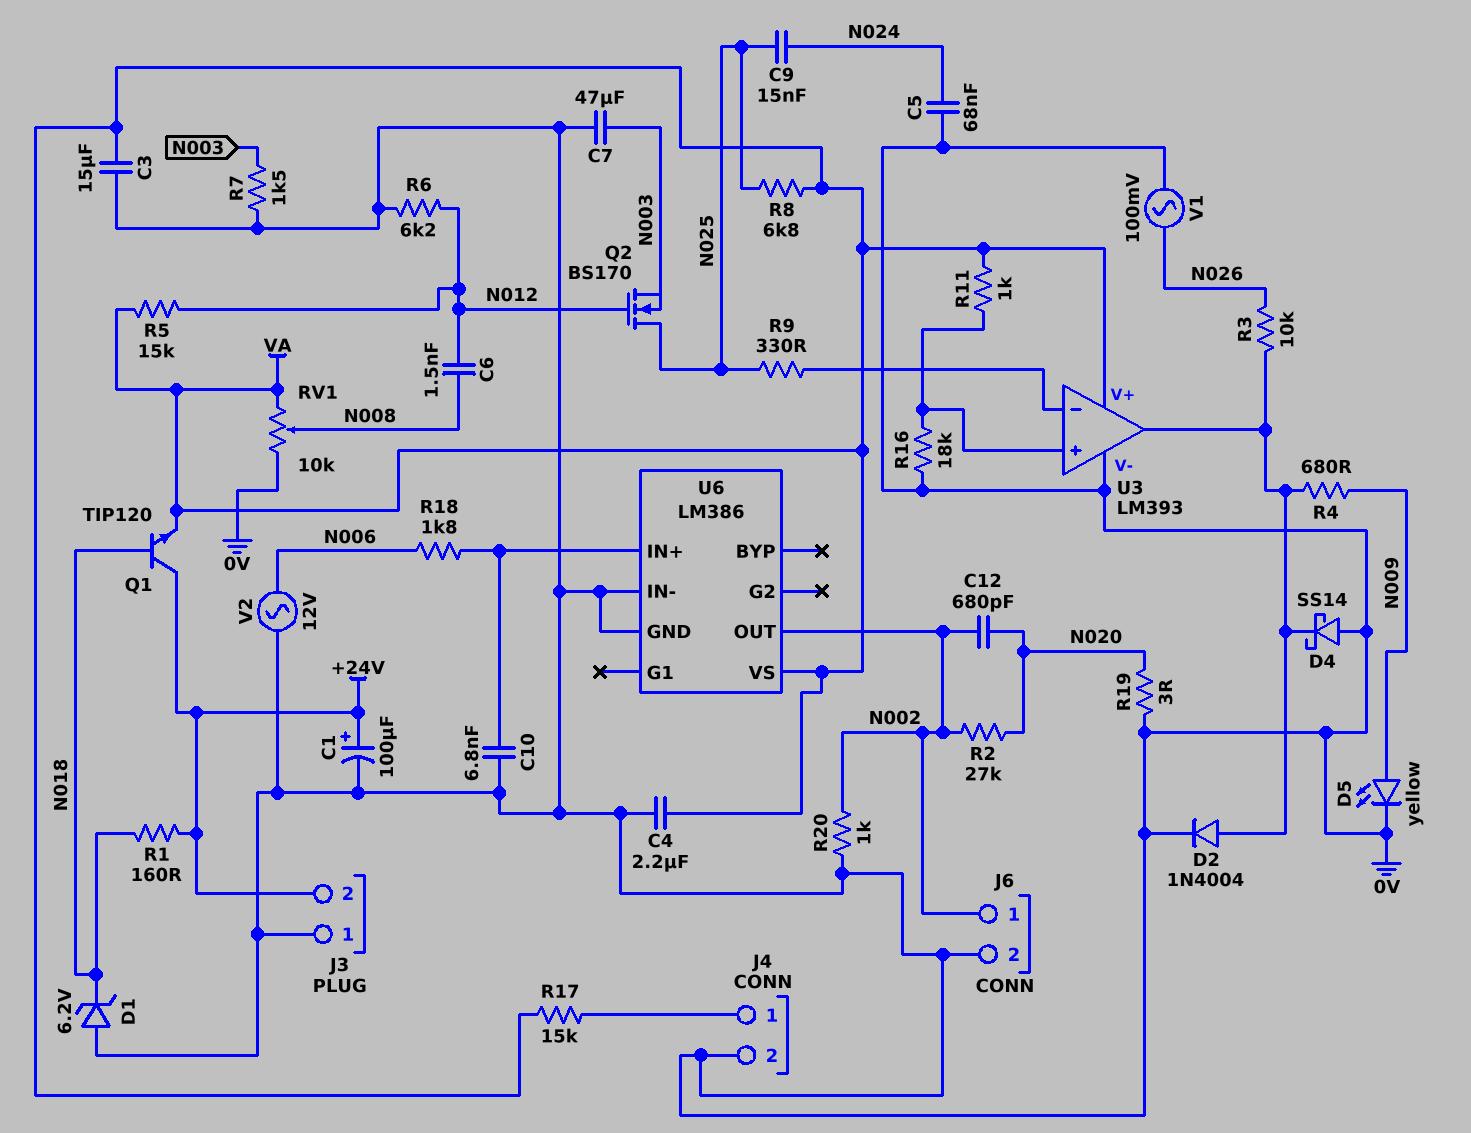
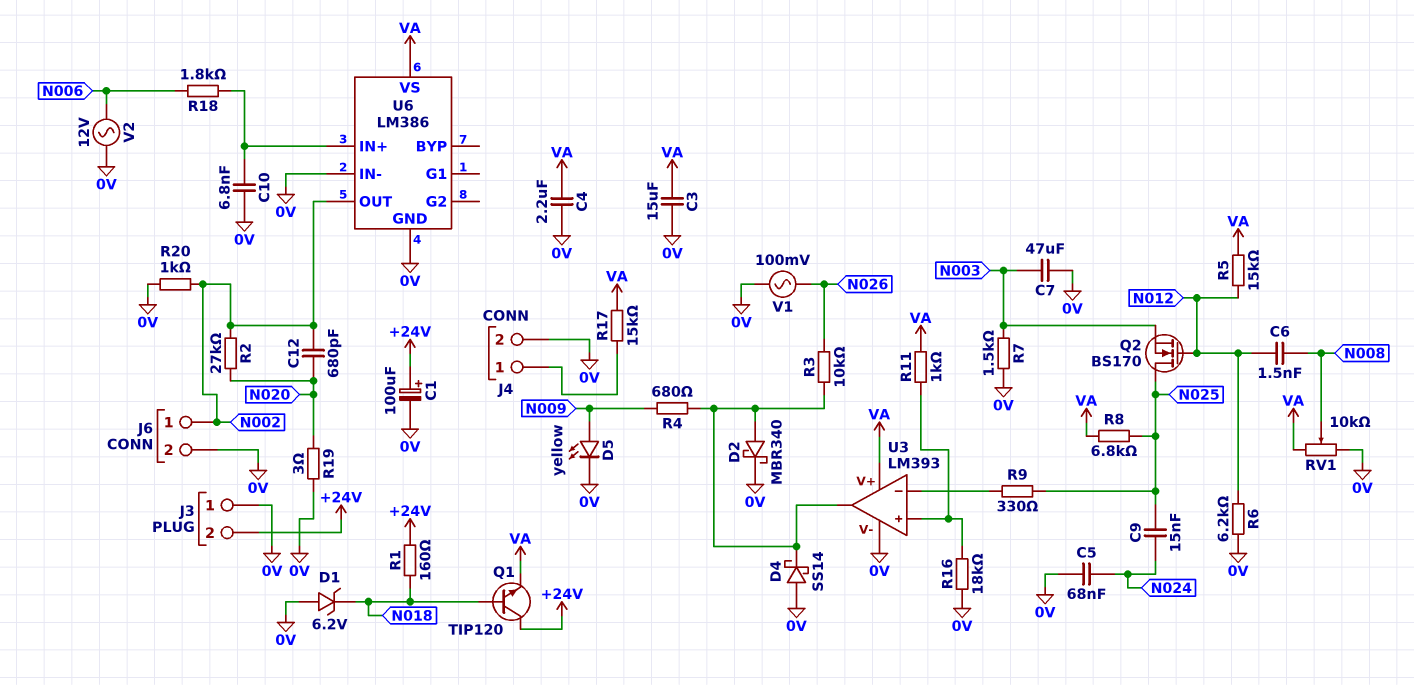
D2: diode 1N4004 (A U3/out, K 0V) -> schottky MBR340 (A U3/out, K 0V)

